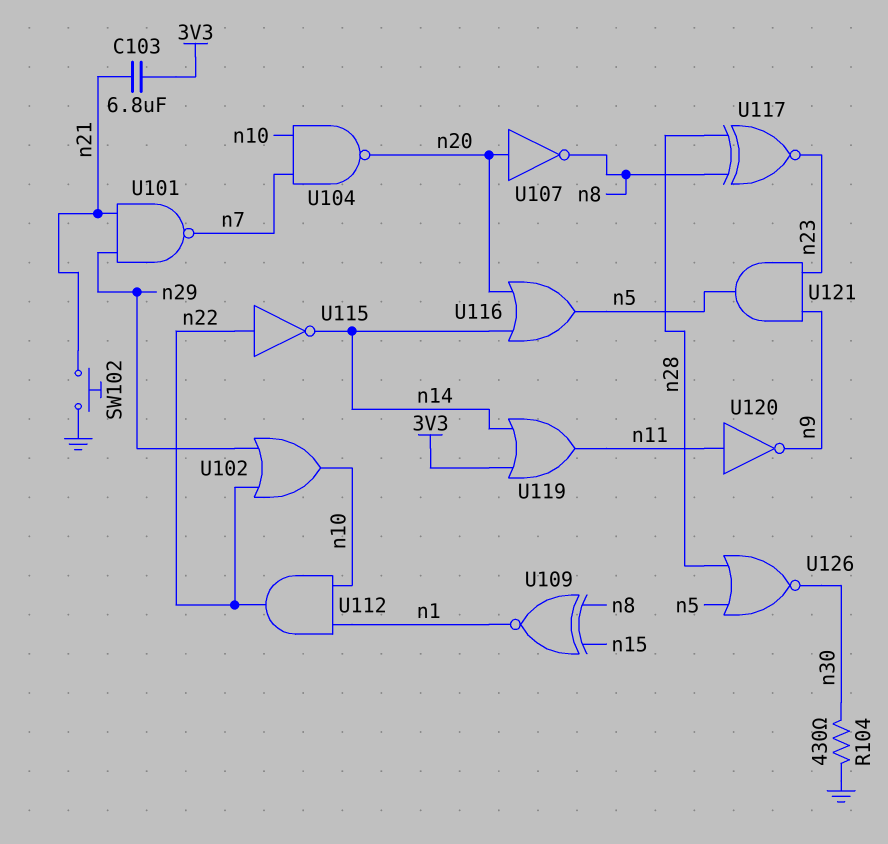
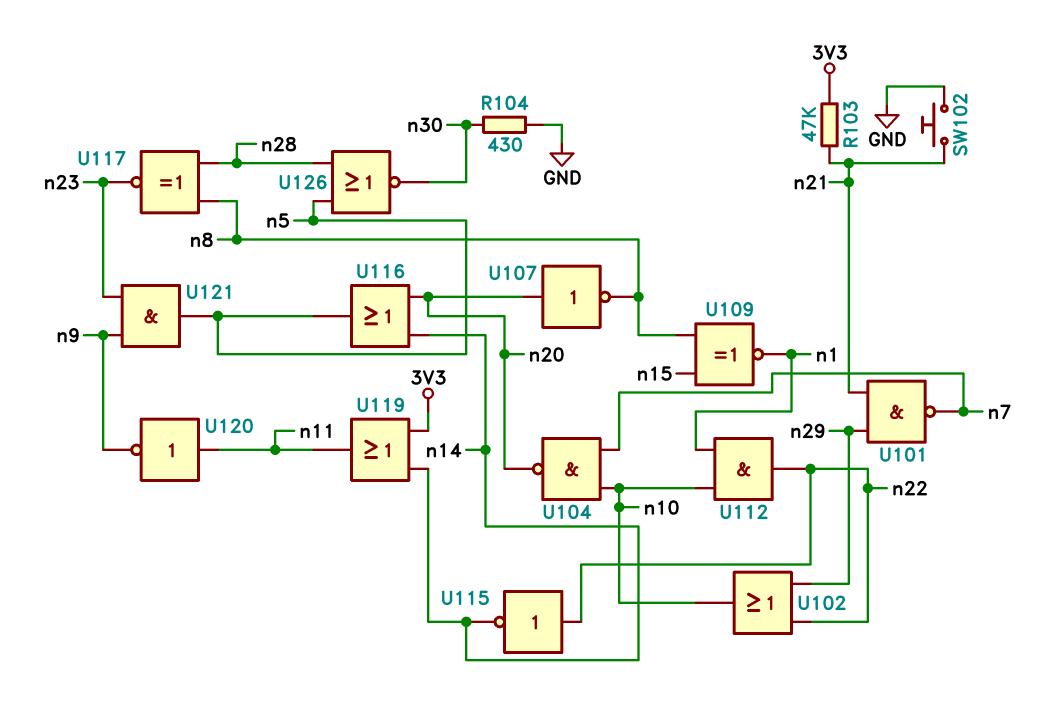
C103: 6.8uF (3V3, n21) -> none
R103: none -> 47k (3V3, n21)

